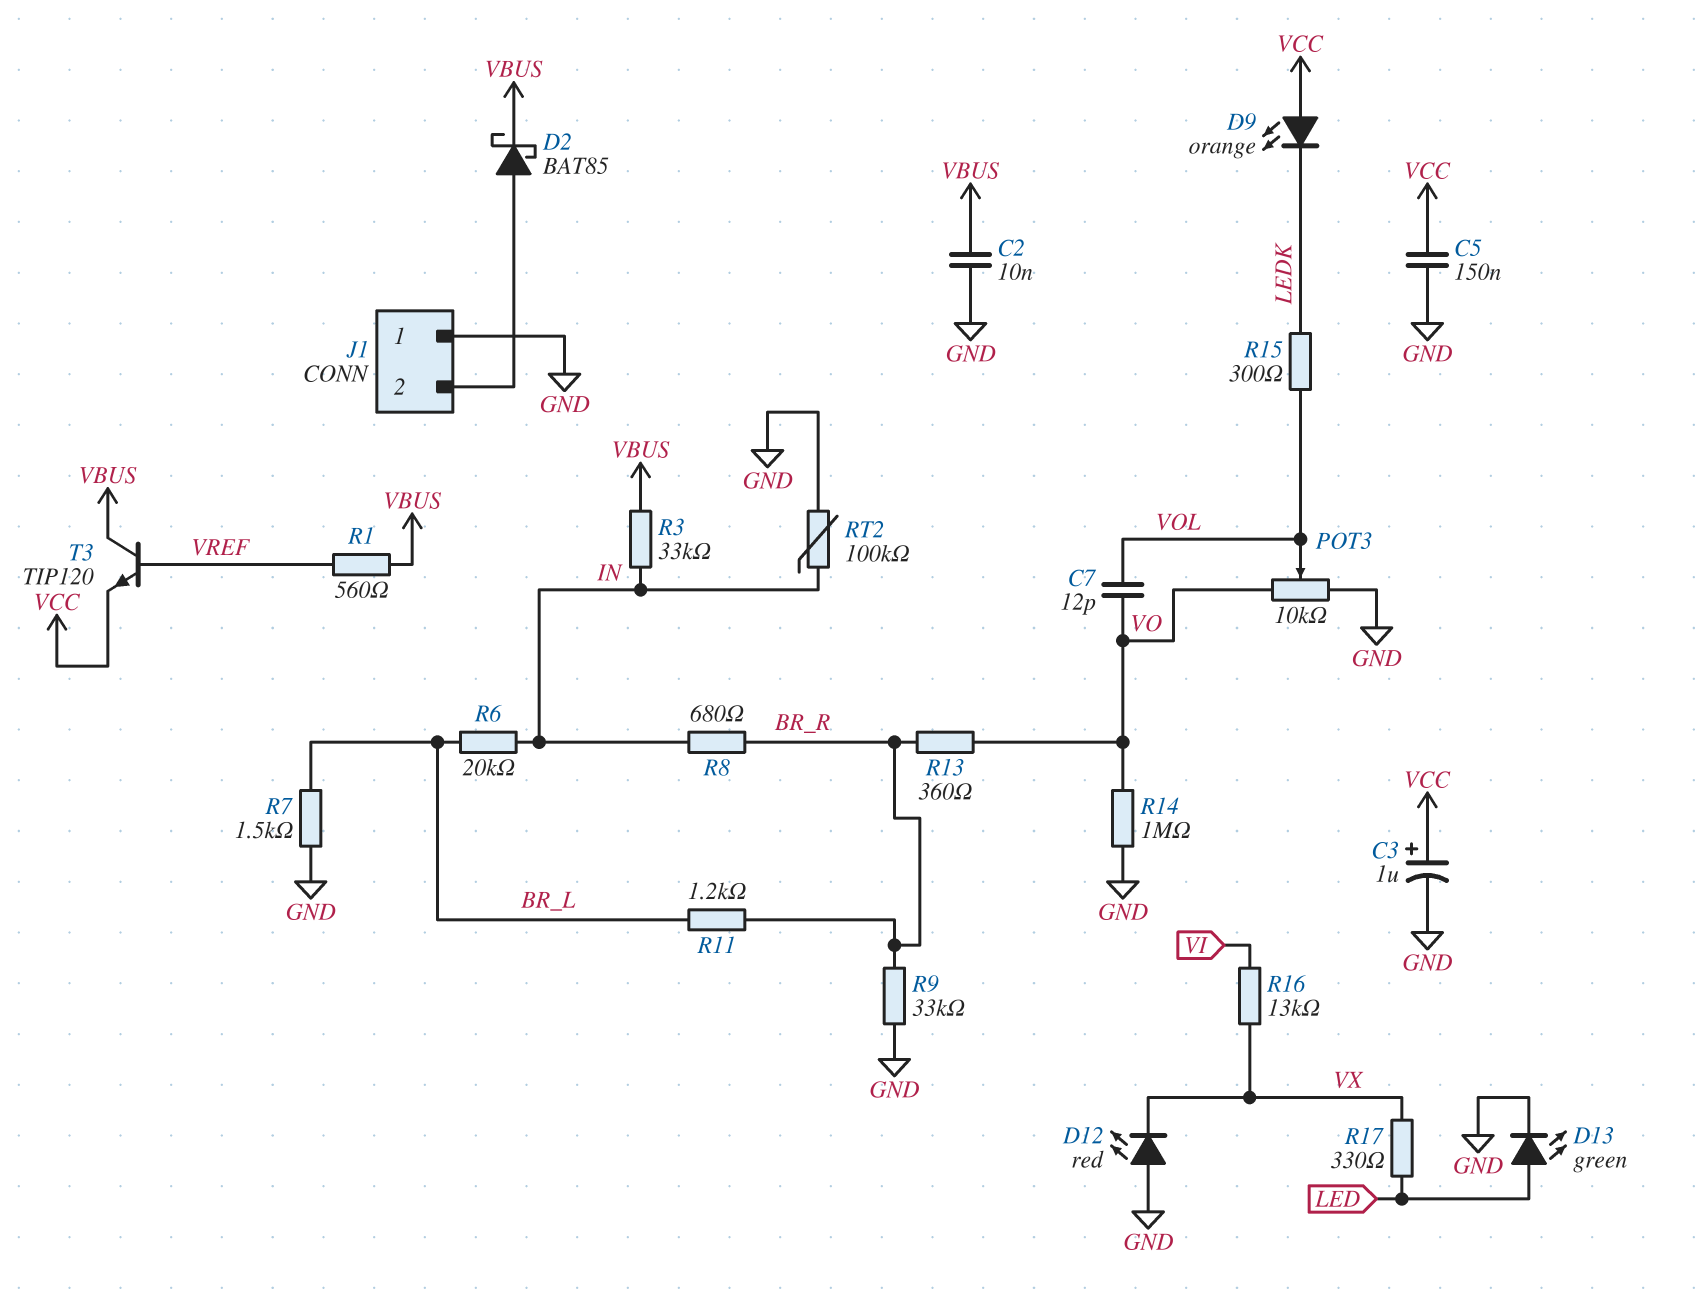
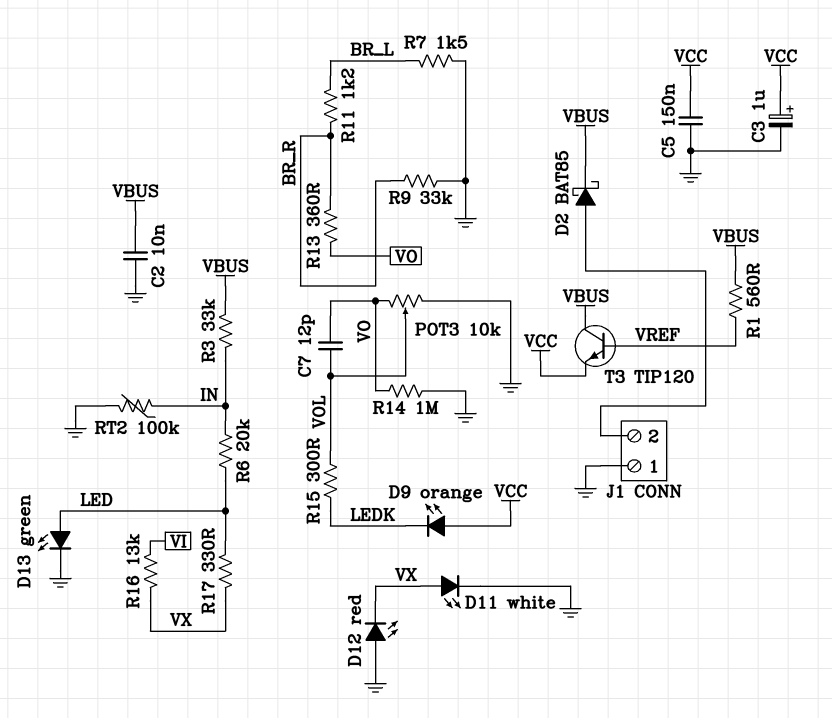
D11: none -> LED white (A VX, K GND)
R6: 20k (BR_L, IN) -> 20k (IN, LED)
R8: 680 (BR_R, IN) -> none

